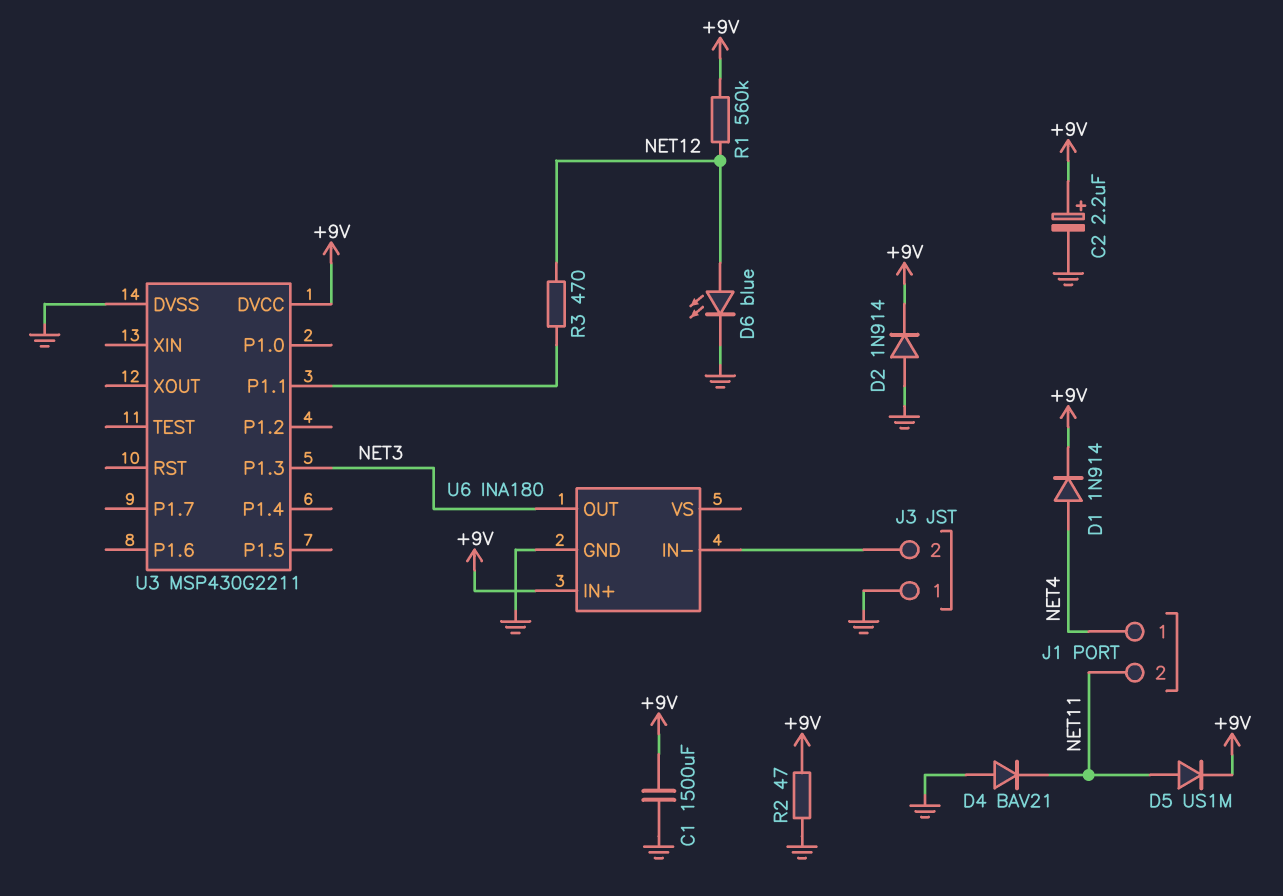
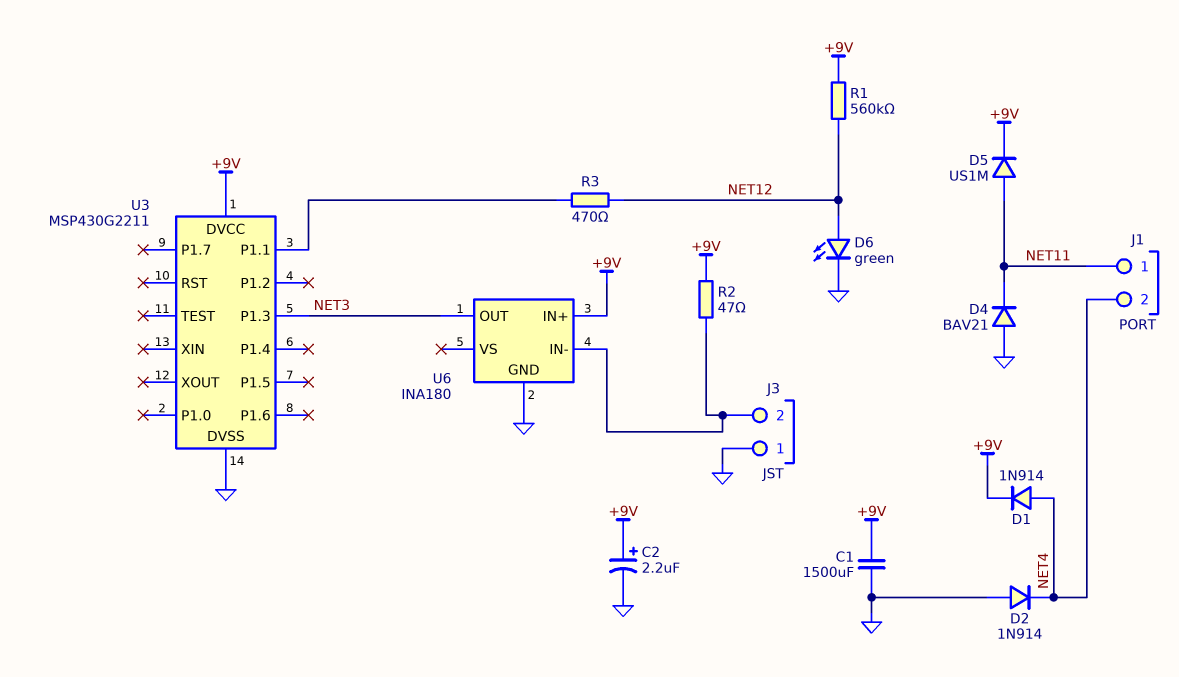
D2: diode 1N914 (A GND, K +9V) -> diode 1N914 (A GND, K NET4)
D6: LED blue (A NET12, K GND) -> LED green (A NET12, K GND)
J1 pin 1: NET4 -> NET11
J1 pin 2: NET11 -> NET4
R2: 47 (+9V, GND) -> 47 (+9V, J3/2)

